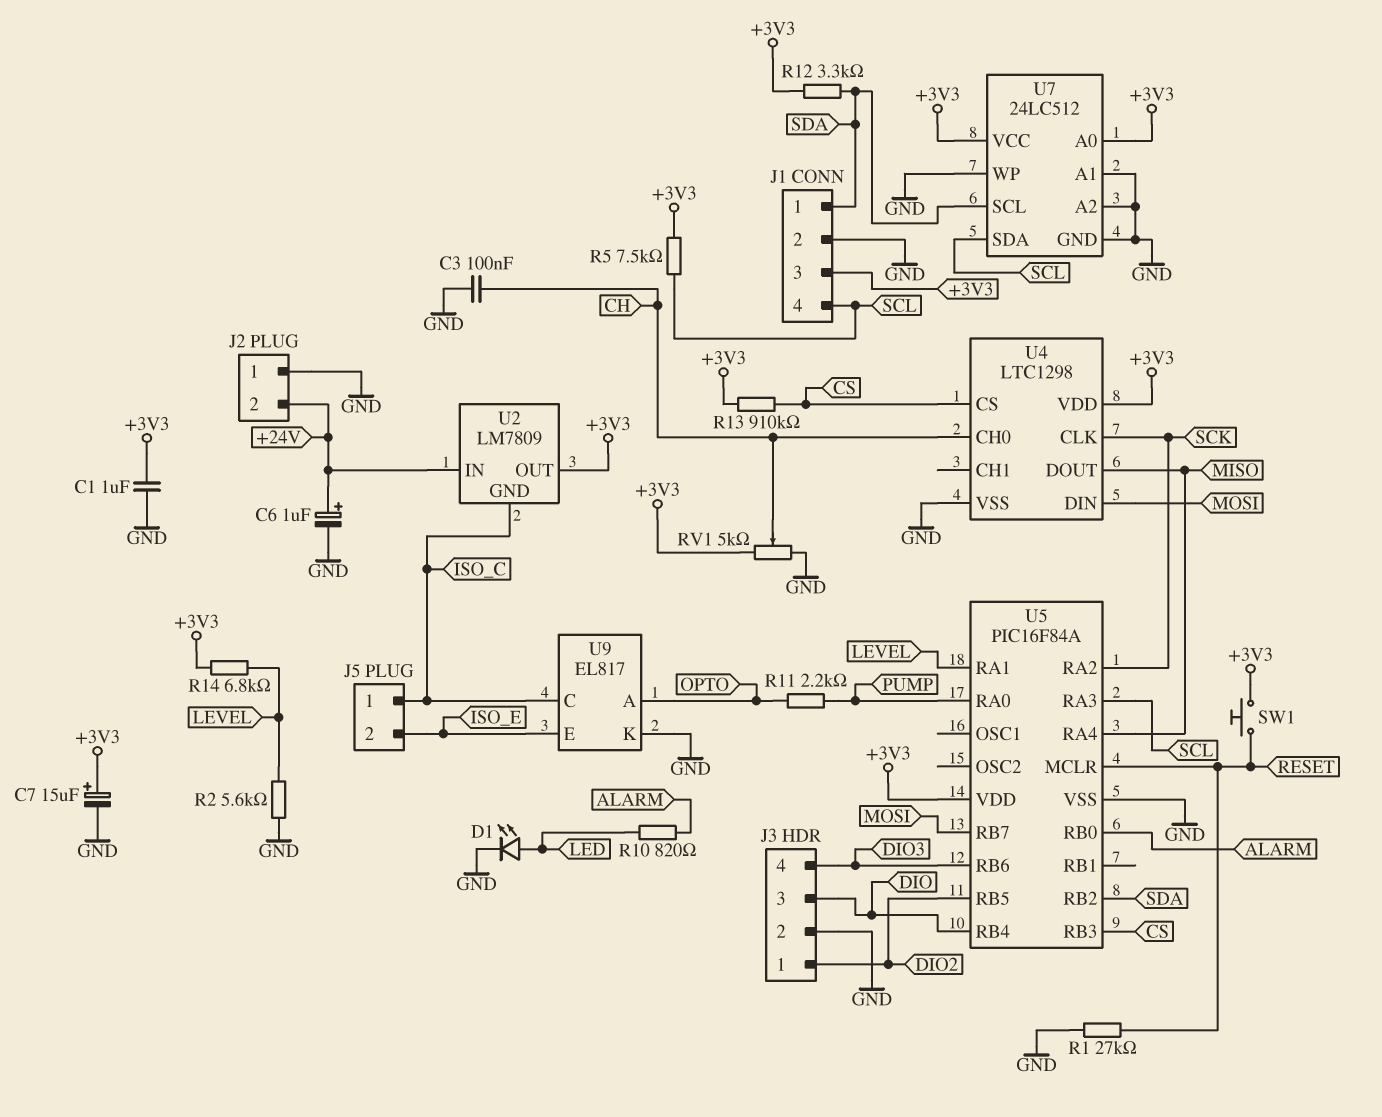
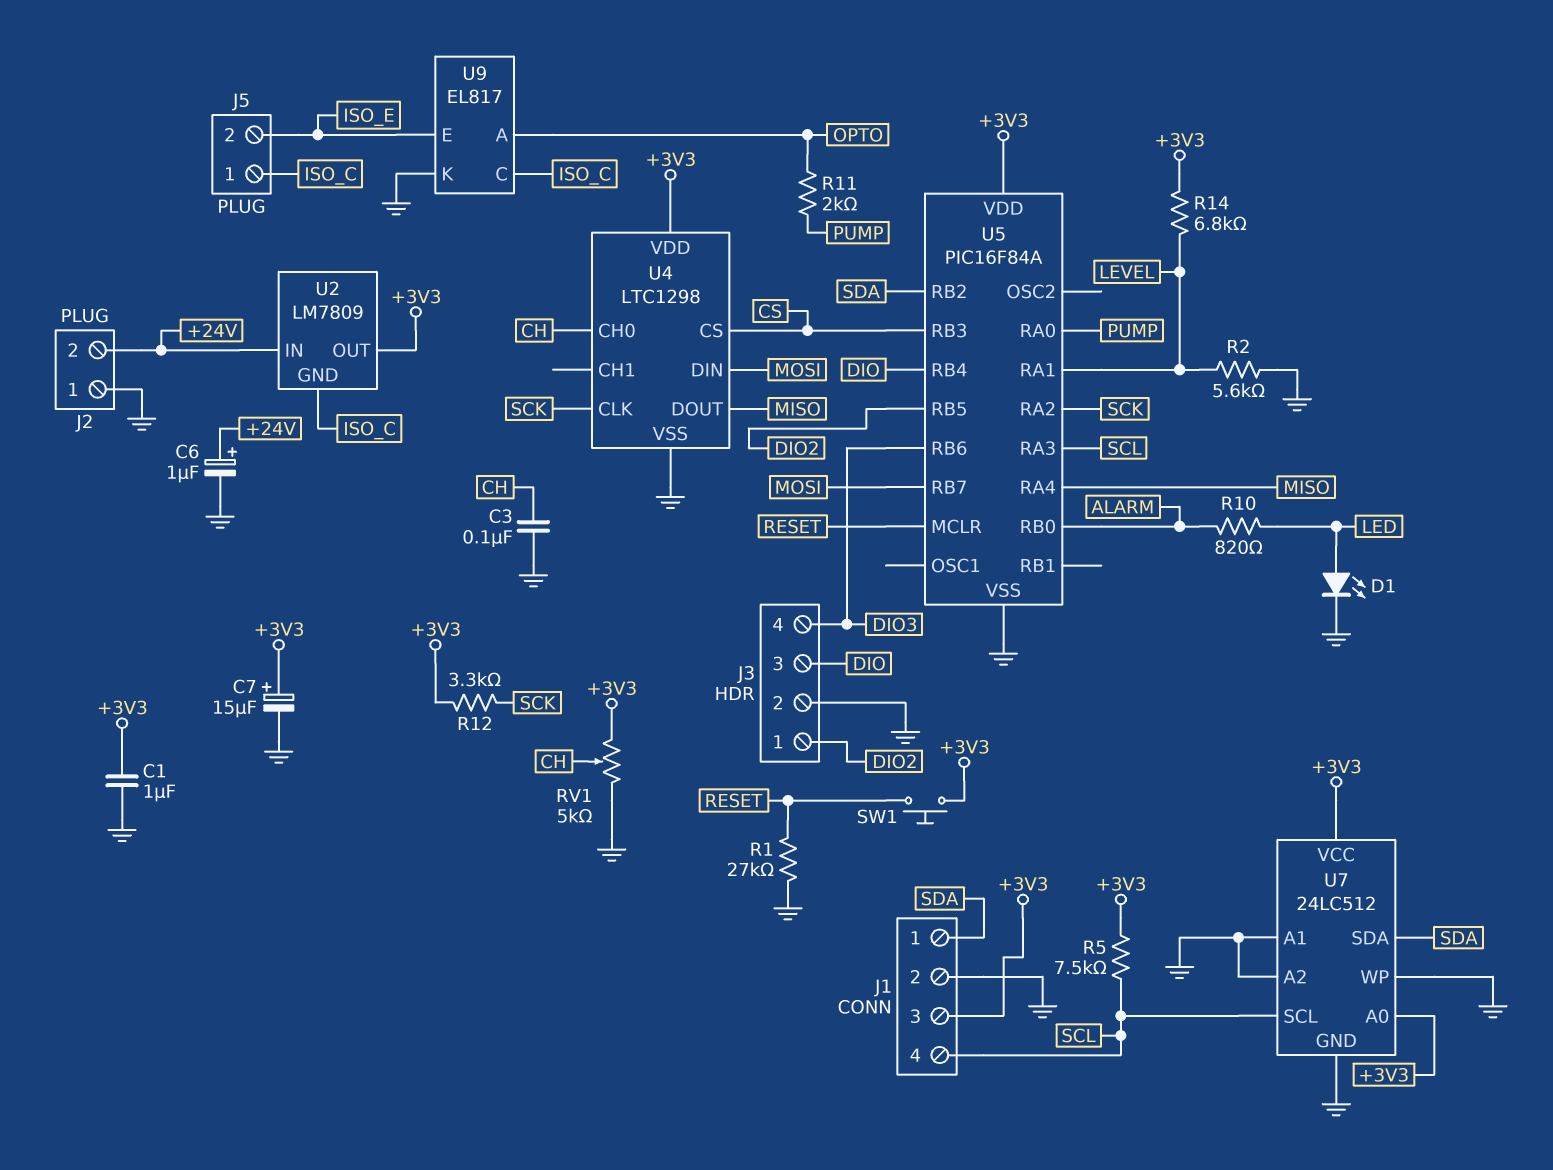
R11: 2.2k (OPTO, PUMP) -> 2k (OPTO, PUMP)
R12: 3.3k (+3V3, SDA) -> 3.3k (+3V3, SCK)
R13: 910k (+3V3, CS) -> none
U7 pin SCL: SDA -> SCL
U7 pin SDA: SCL -> SDA

